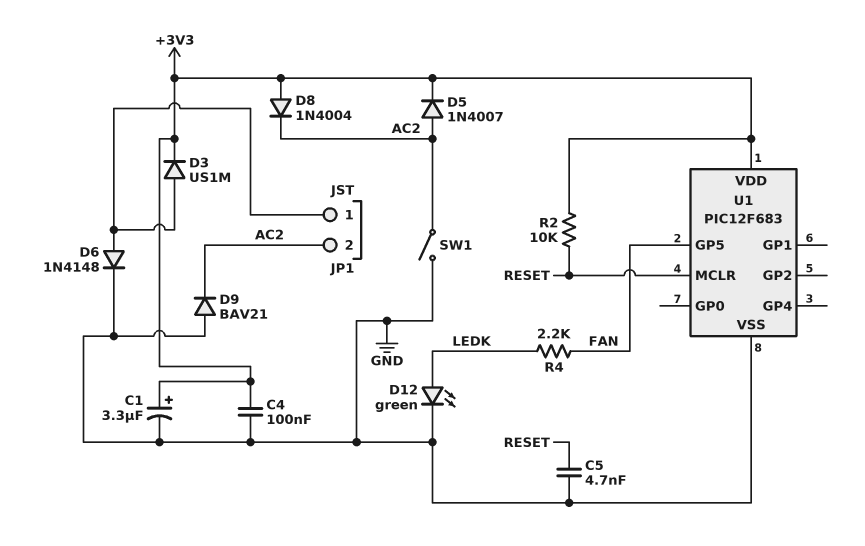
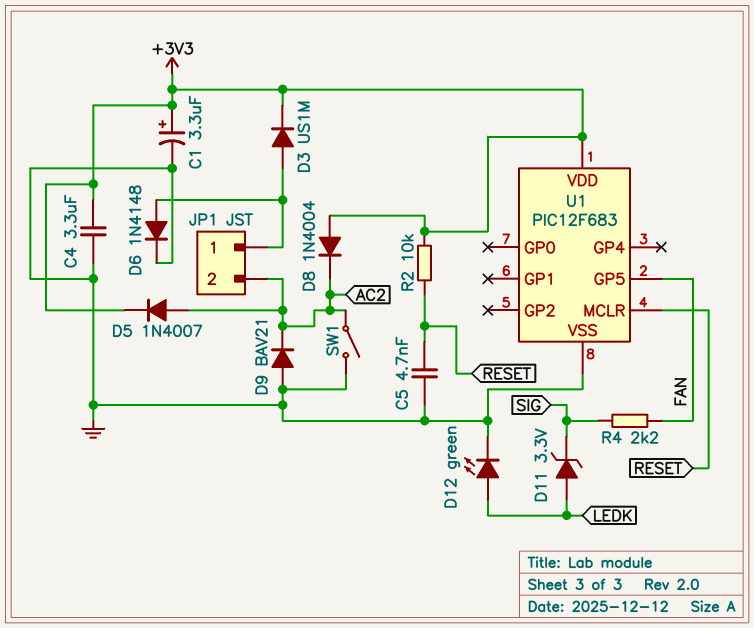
C4: 100nF (+3V3, GND) -> 3.3uF (+3V3, GND)
D11: none -> zener 3.3V (A LEDK, K SIG)
R4: 2.2k (FAN, LEDK) -> 2.2k (FAN, SIG)

